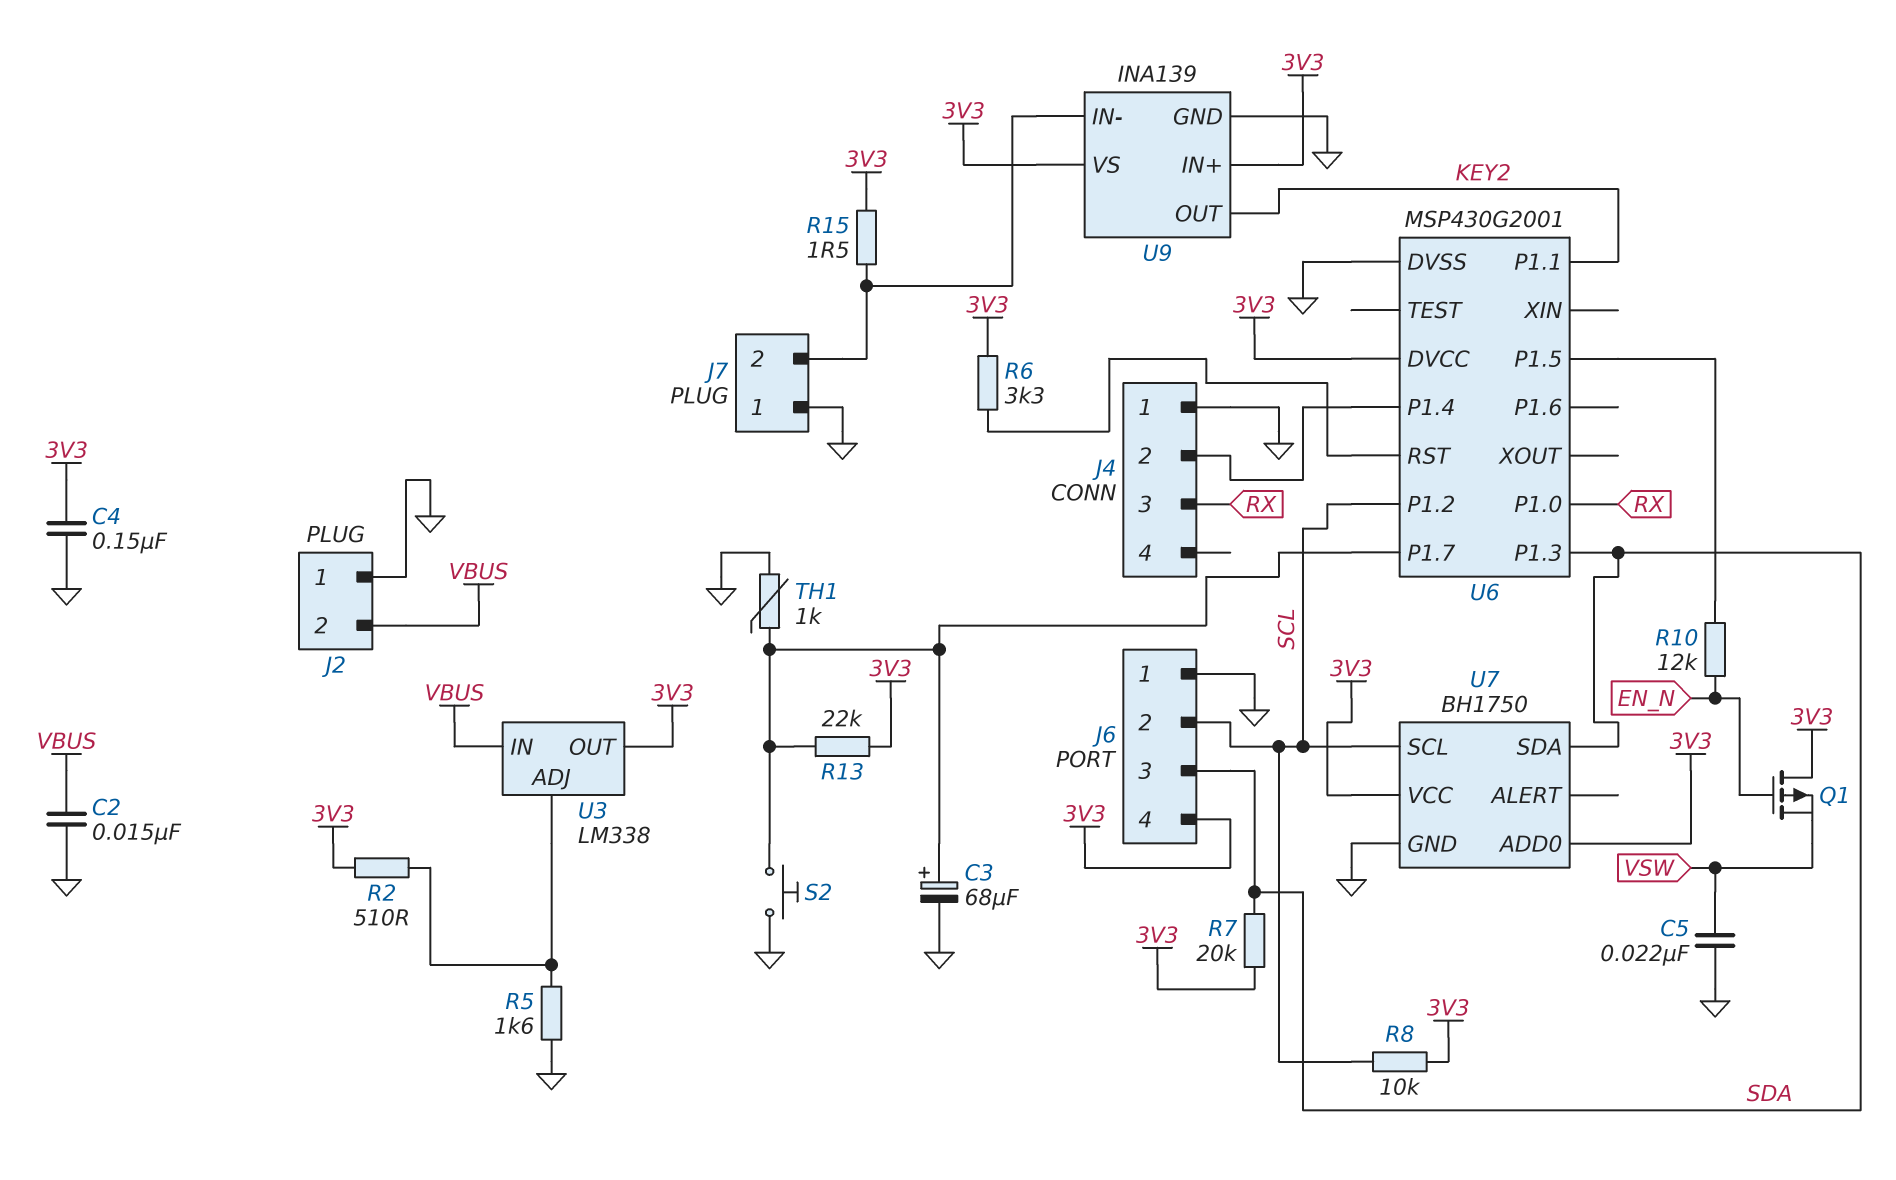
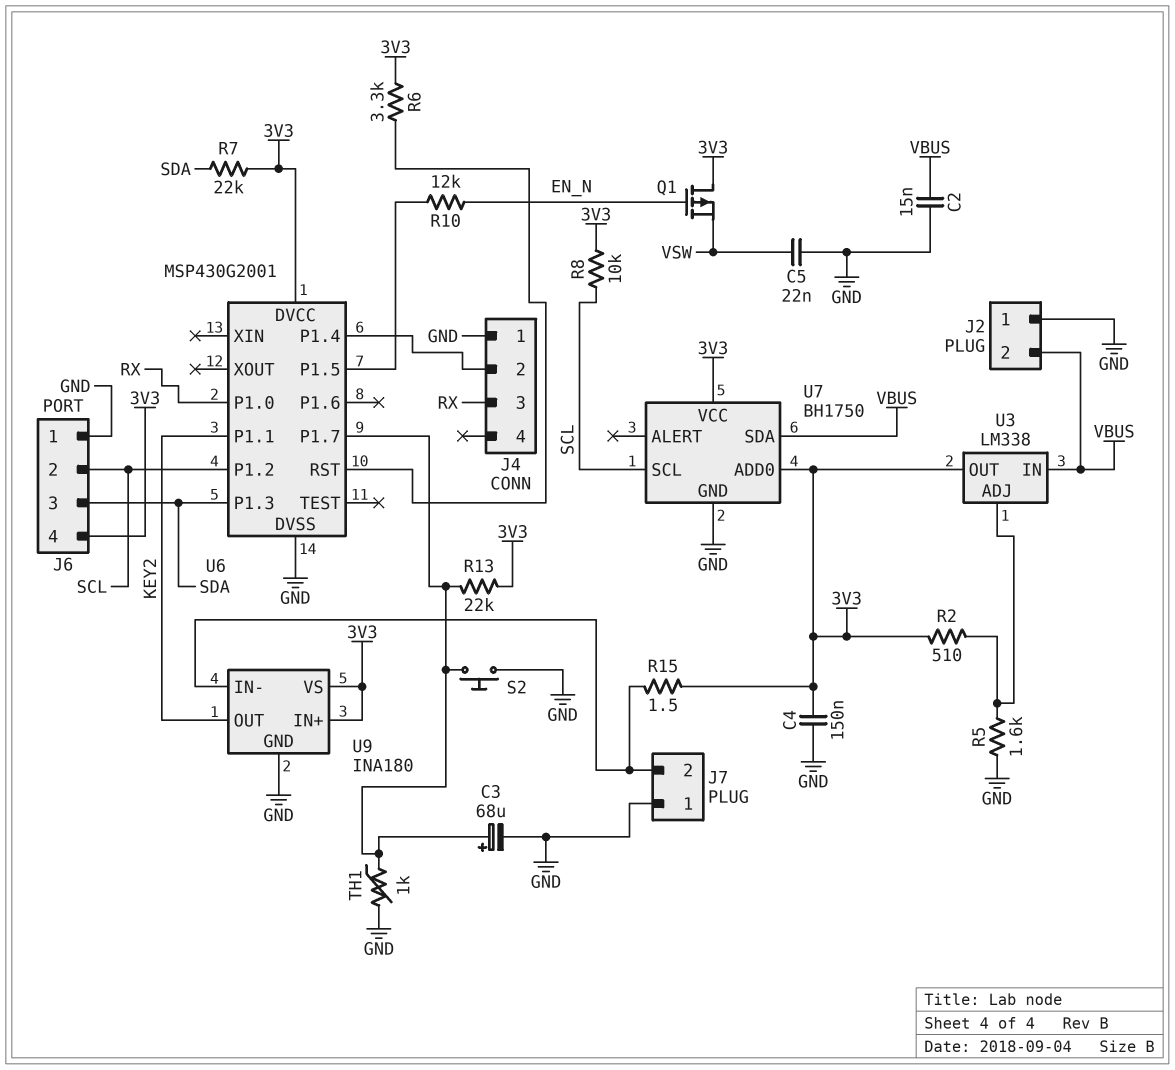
R7: 20k (3V3, SDA) -> 22k (3V3, SDA)
U7 pin SDA: SDA -> VBUS
U9: INA139 -> INA180

